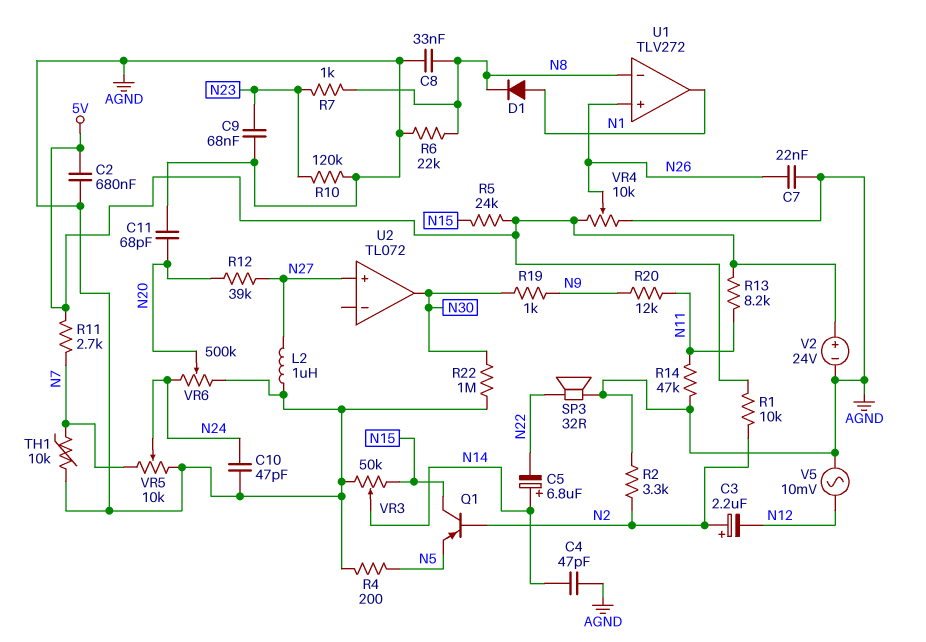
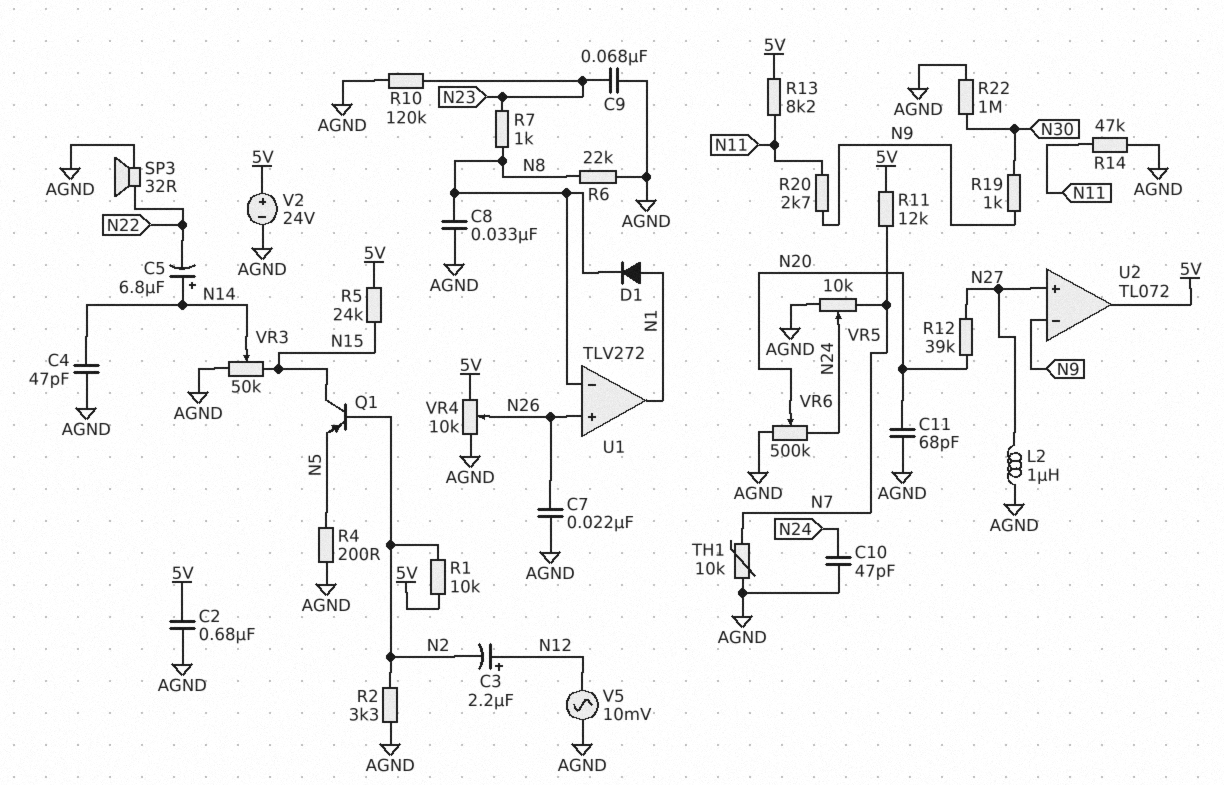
C3: 2.2uF (plus N2, minus N12) -> 2.2uF (plus N12, minus N2)
R11: 2.7k (5V, N7) -> 12k (5V, N7)
R20: 12k (N9, N11) -> 2.7k (N9, N11)
U2 pin in-: none -> N9
U2 pin out: N30 -> 5V

